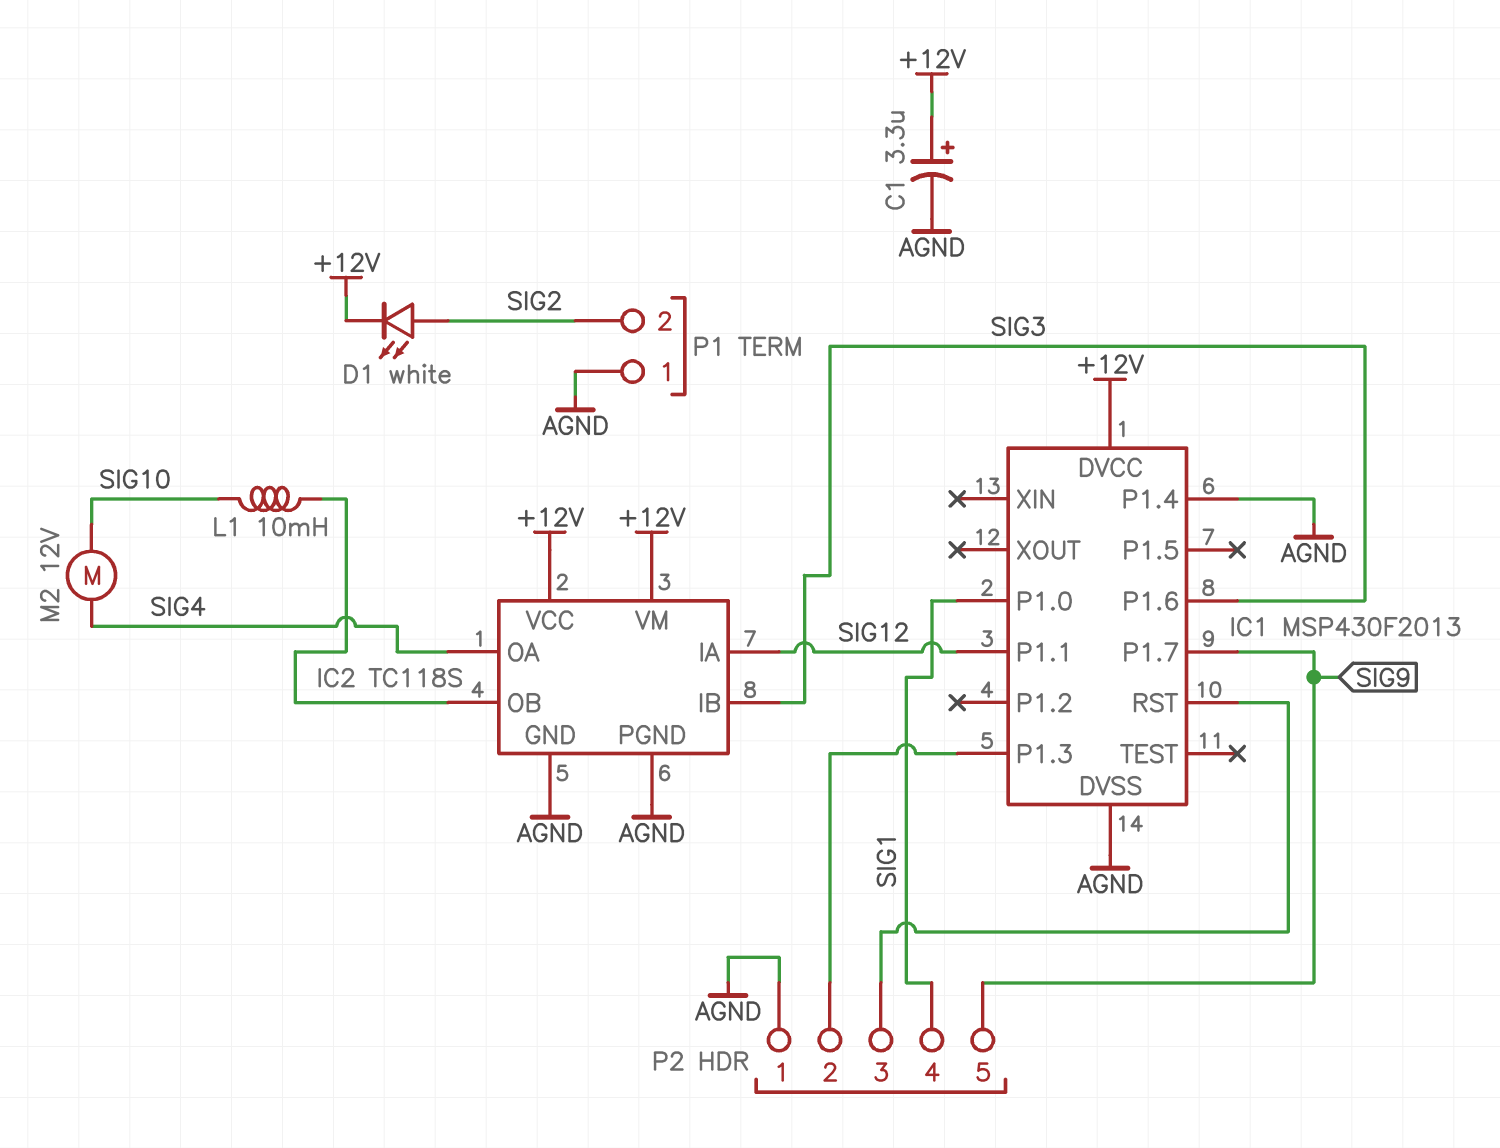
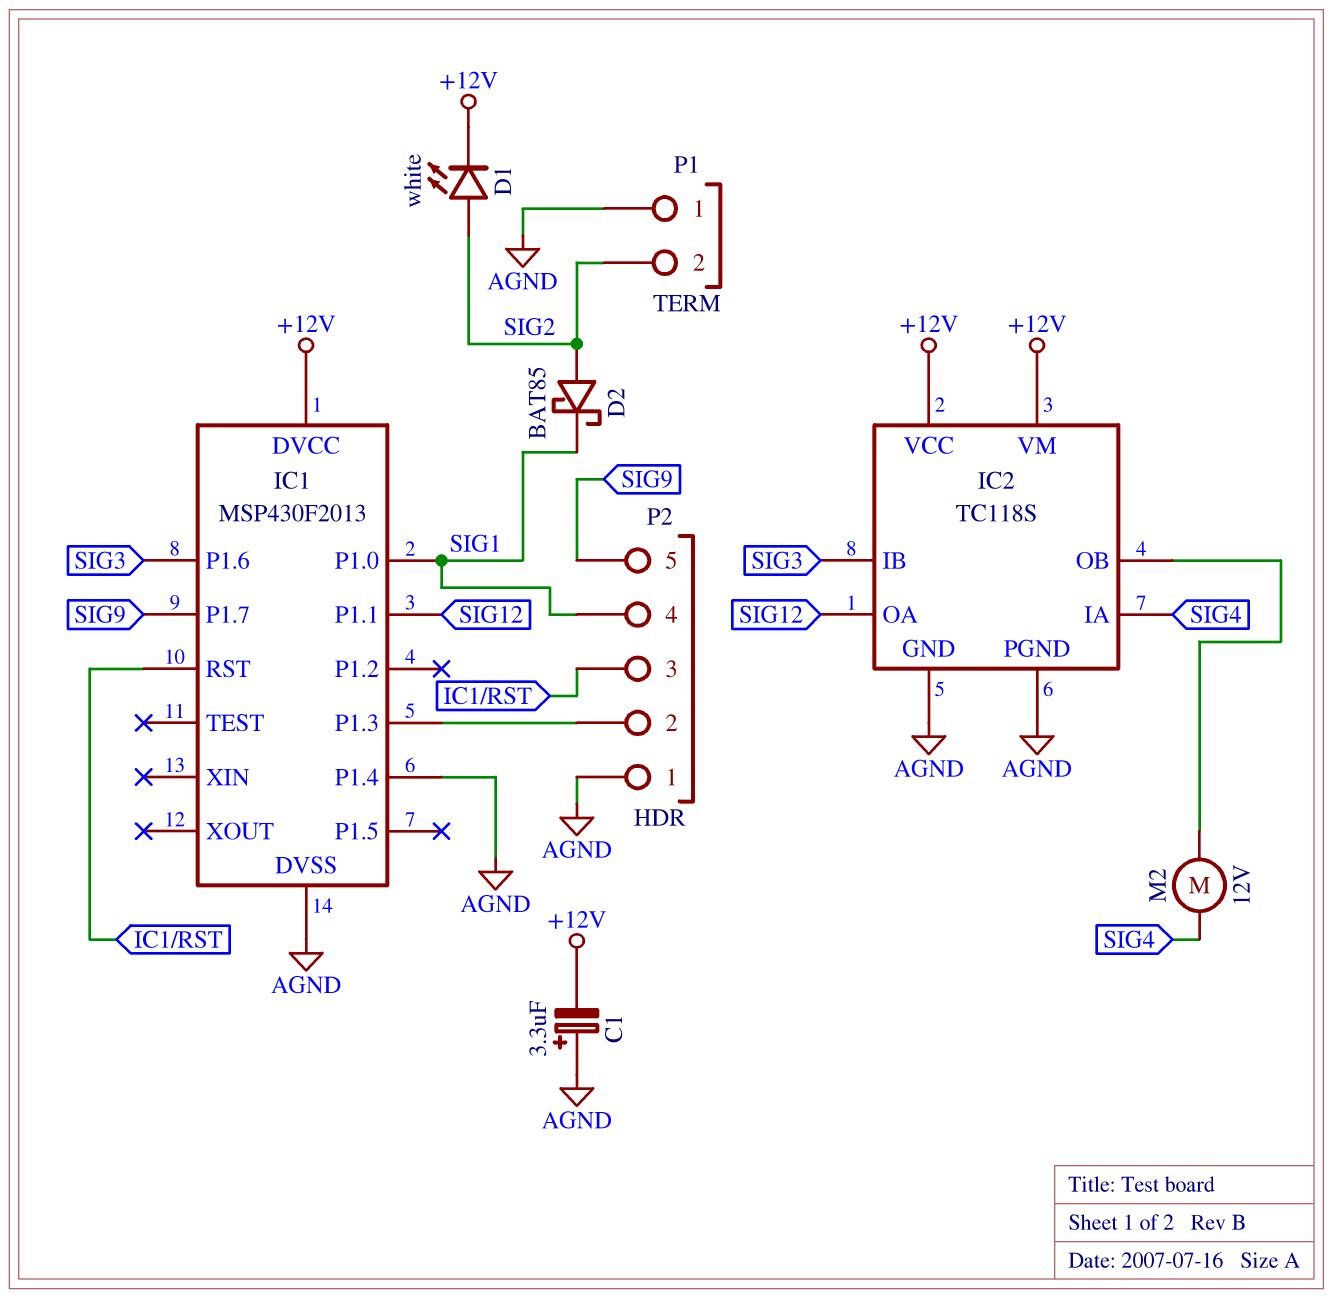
C1: 3.3uF (plus +12V, minus AGND) -> 3.3uF (plus AGND, minus +12V)
D2: none -> schottky BAT85 (A SIG2, K SIG1)
IC2 pin IA: SIG12 -> SIG4
IC2 pin OA: SIG4 -> SIG12
L1: 10mH (IC2/OB, SIG10) -> none
M2: motor 12V (SIG4, SIG10) -> motor 12V (IC2/OB, SIG4)

